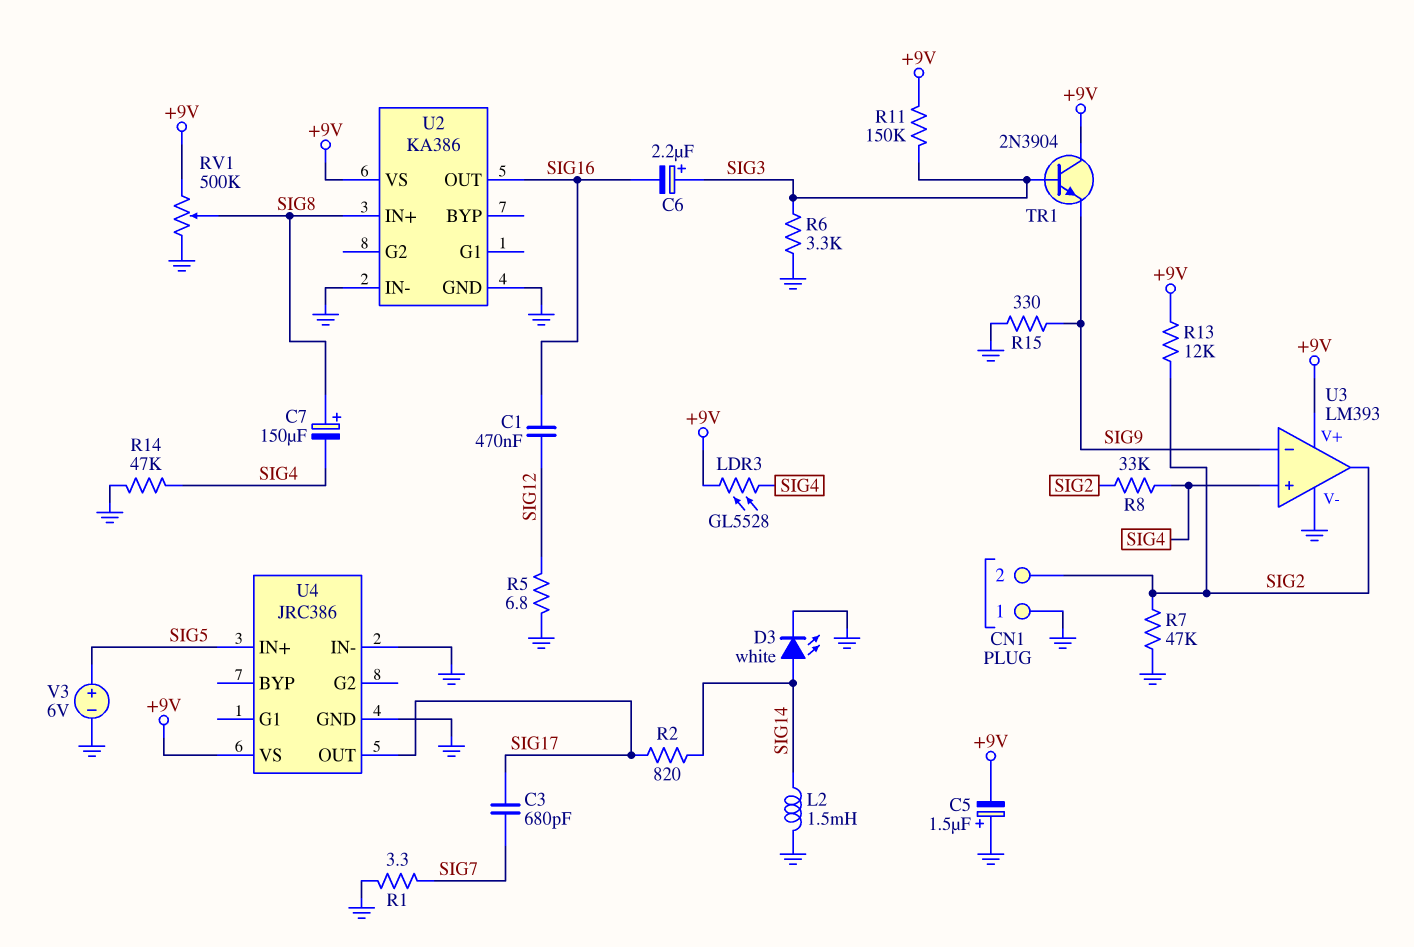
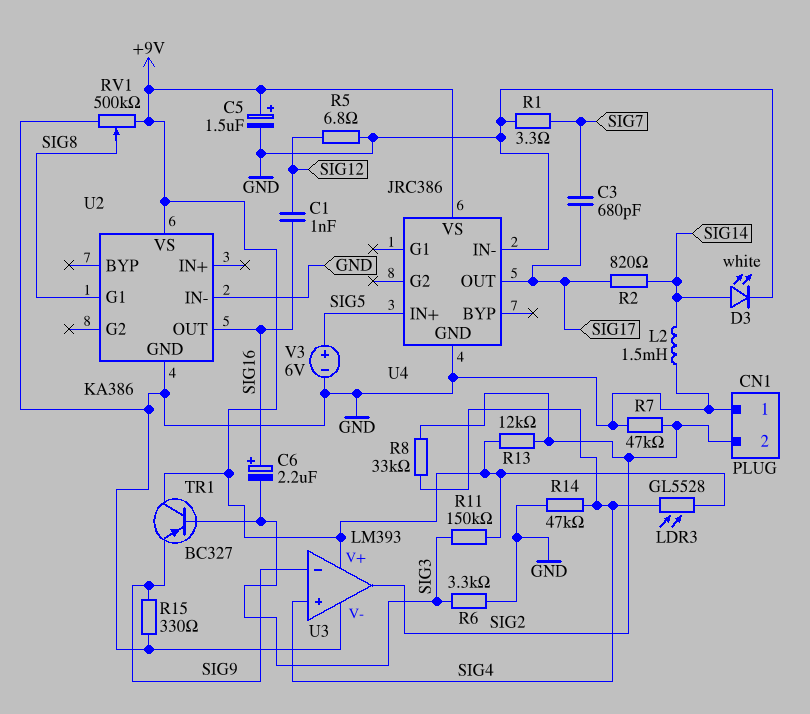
C1: 470nF (SIG12, SIG16) -> 1nF (SIG12, SIG16)
C5: 1.5uF (plus GND, minus +9V) -> 1.5uF (plus +9V, minus GND)
C6: 2.2uF (plus SIG3, minus SIG16) -> 2.2uF (plus SIG16, minus SIG3)
C7: 150uF (plus SIG8, minus SIG4) -> none
TR1: NPN 2N3904 (B SIG3, C +9V, E SIG9) -> PNP BC327 (B SIG3, C +9V, E SIG9)
U2 pin G1: none -> SIG8
U2 pin IN+: SIG8 -> none

